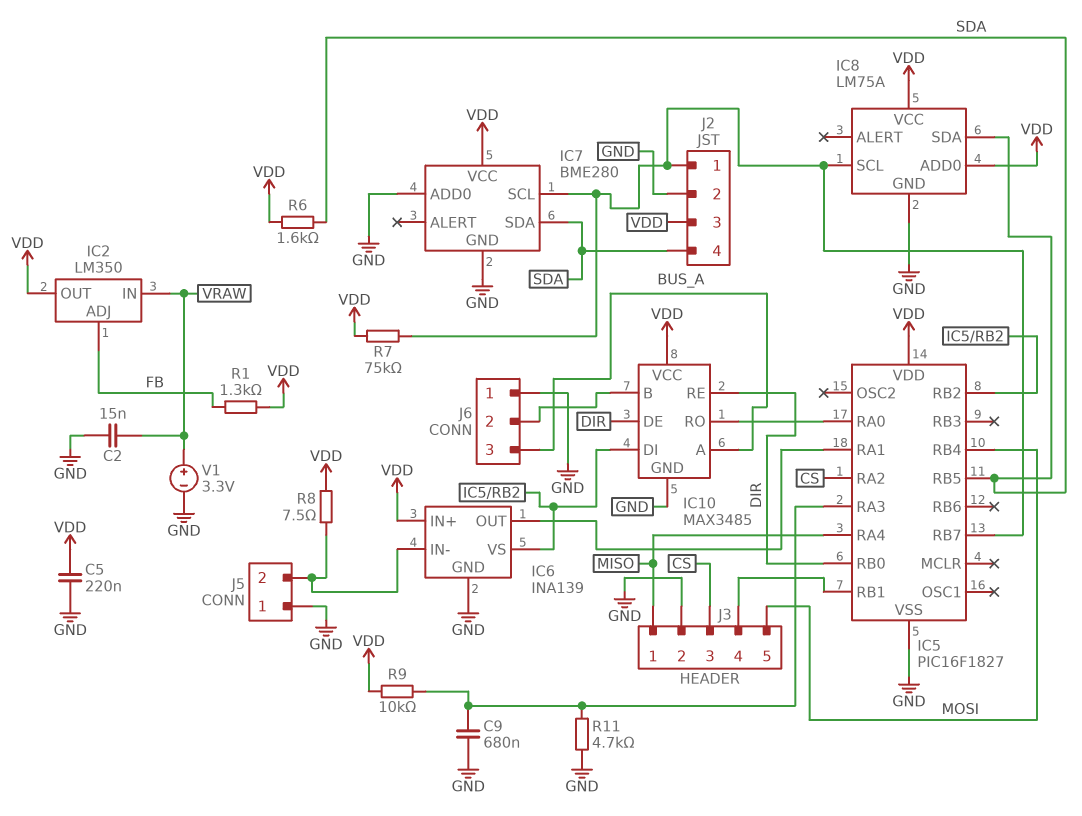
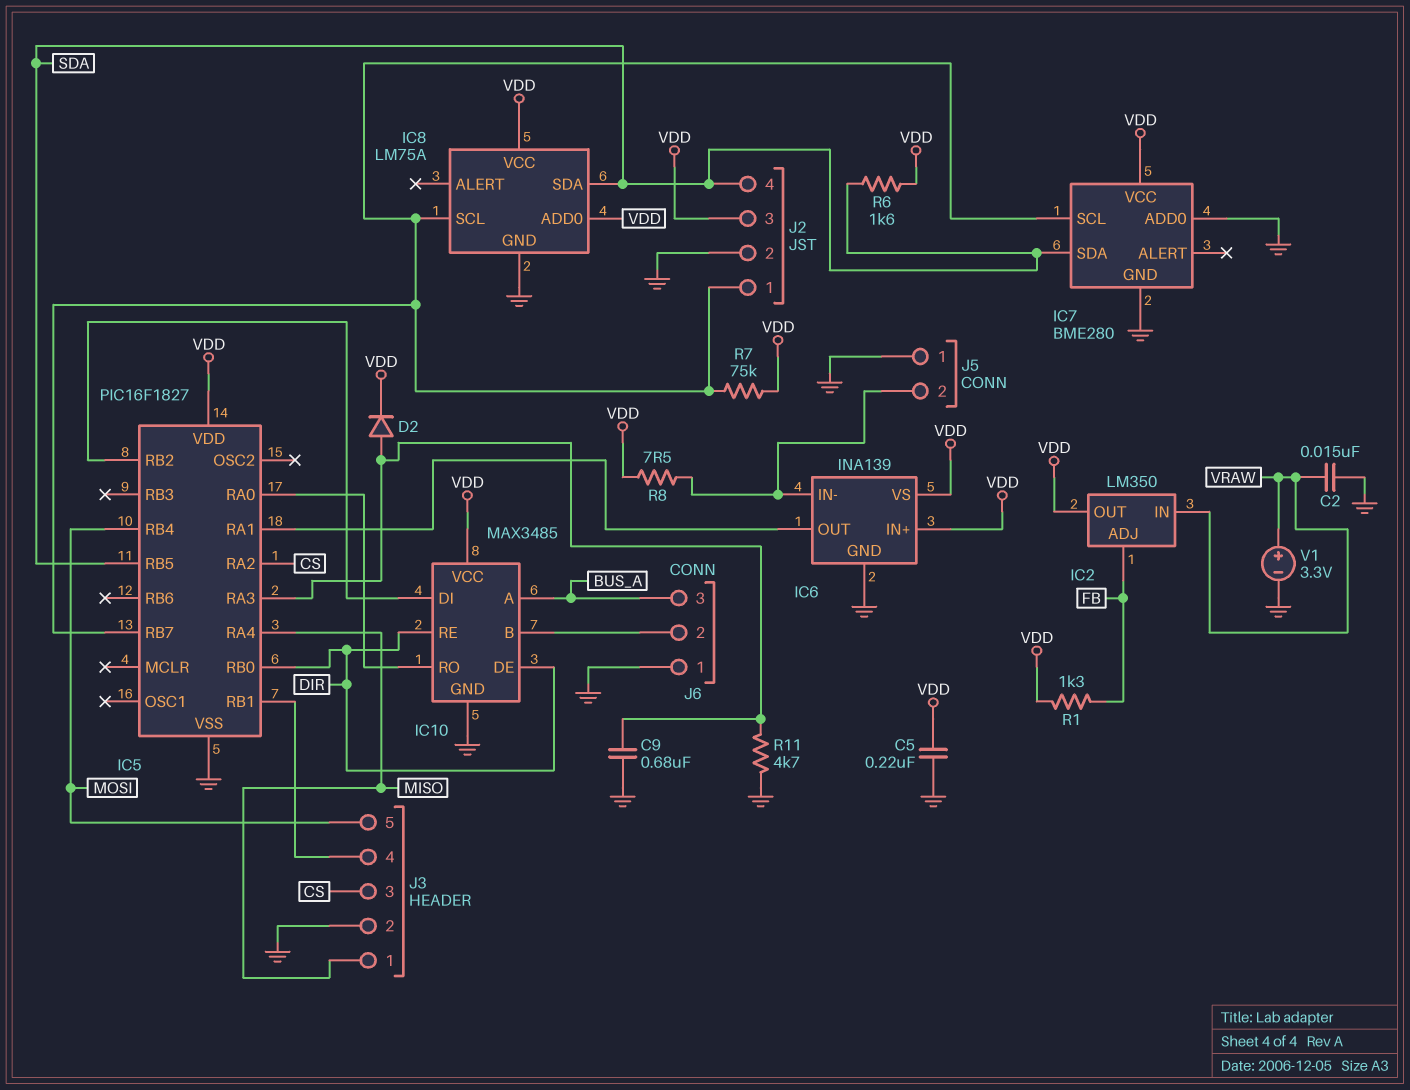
D2: none -> diode (A IC5/RA3, K VDD)
IC6 pin VS: IC5/RB2 -> VDD
R9: 10k (IC5/RA3, VDD) -> none

